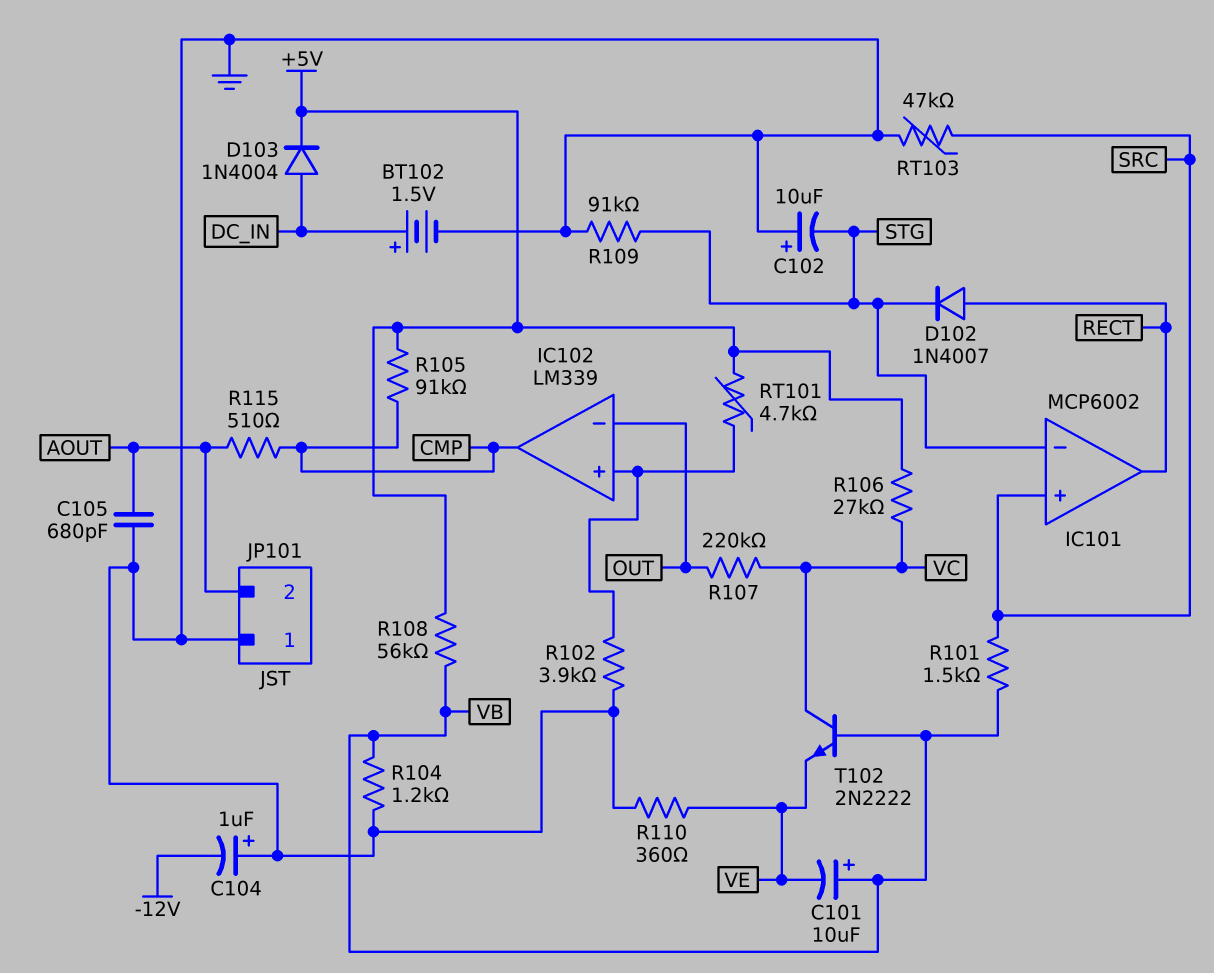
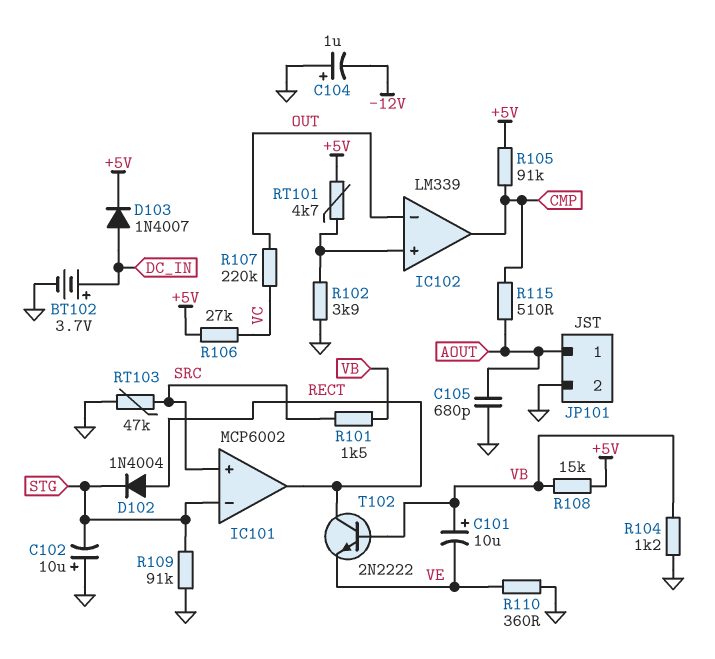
BT102: 1.5V (plus DC_IN, minus GND) -> 3.7V (plus DC_IN, minus GND)
D102: diode 1N4007 (A RECT, K STG) -> diode 1N4004 (A RECT, K STG)
D103: diode 1N4004 (A DC_IN, K +5V) -> diode 1N4007 (A DC_IN, K +5V)
JP101 pin 1: GND -> AOUT
JP101 pin 2: AOUT -> GND
R108: 56k (+5V, VB) -> 15k (+5V, VB)
T102: NPN 2N2222 (B VB, C VC, E VE) -> NPN 2N2222 (B VB, C RECT, E VE)

